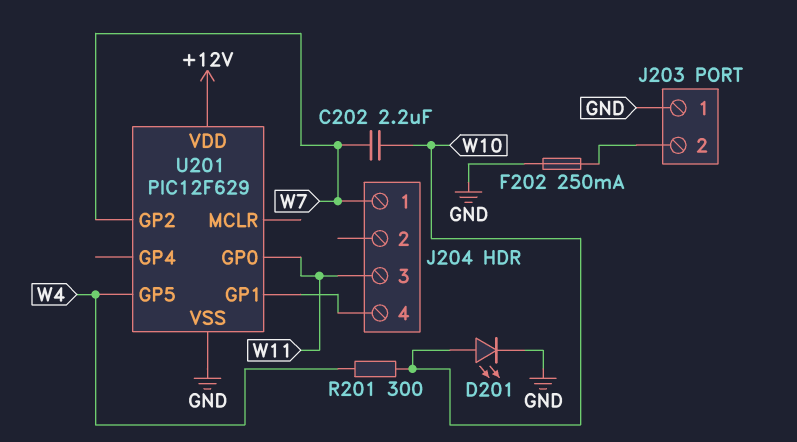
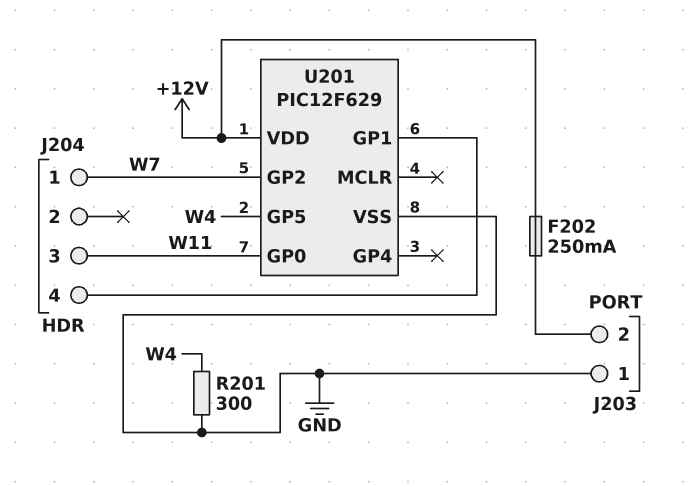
C202: 2.2uF (W7, W10) -> none
D201: LED (A W10, K GND) -> none
F202: 250mA (GND, J203/2) -> 250mA (+12V, J203/2)
R201: 300 (W4, W10) -> 300 (GND, W4)

